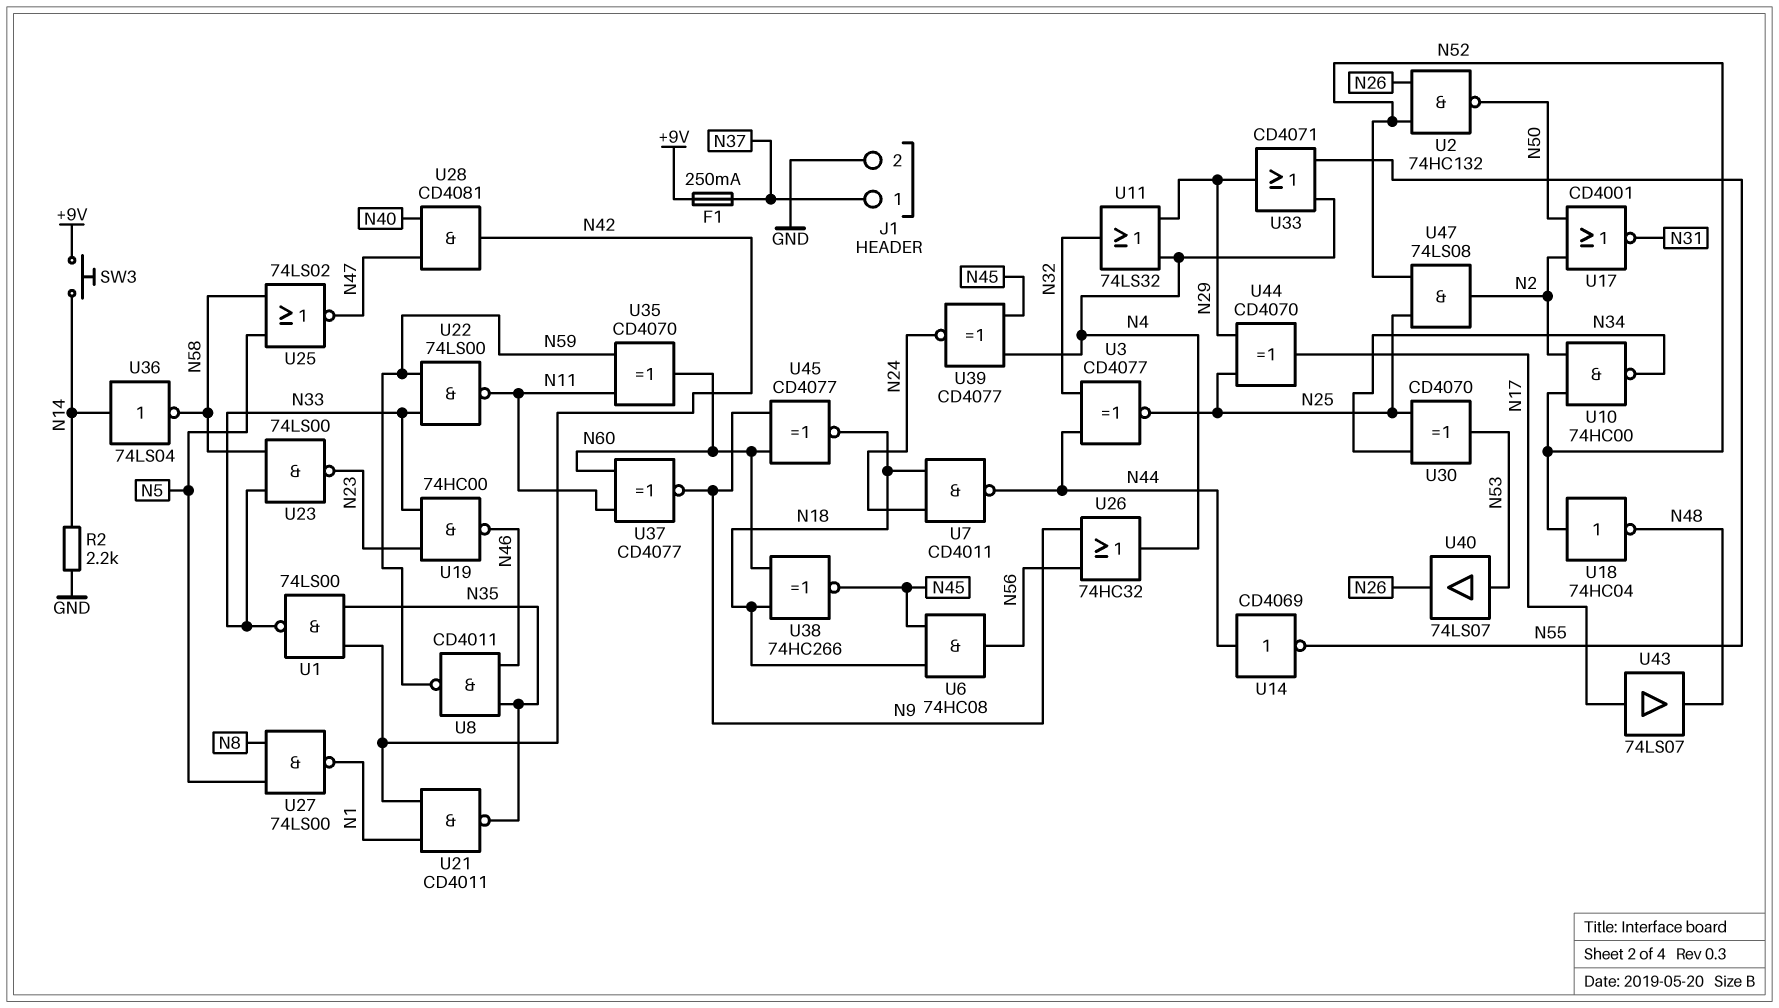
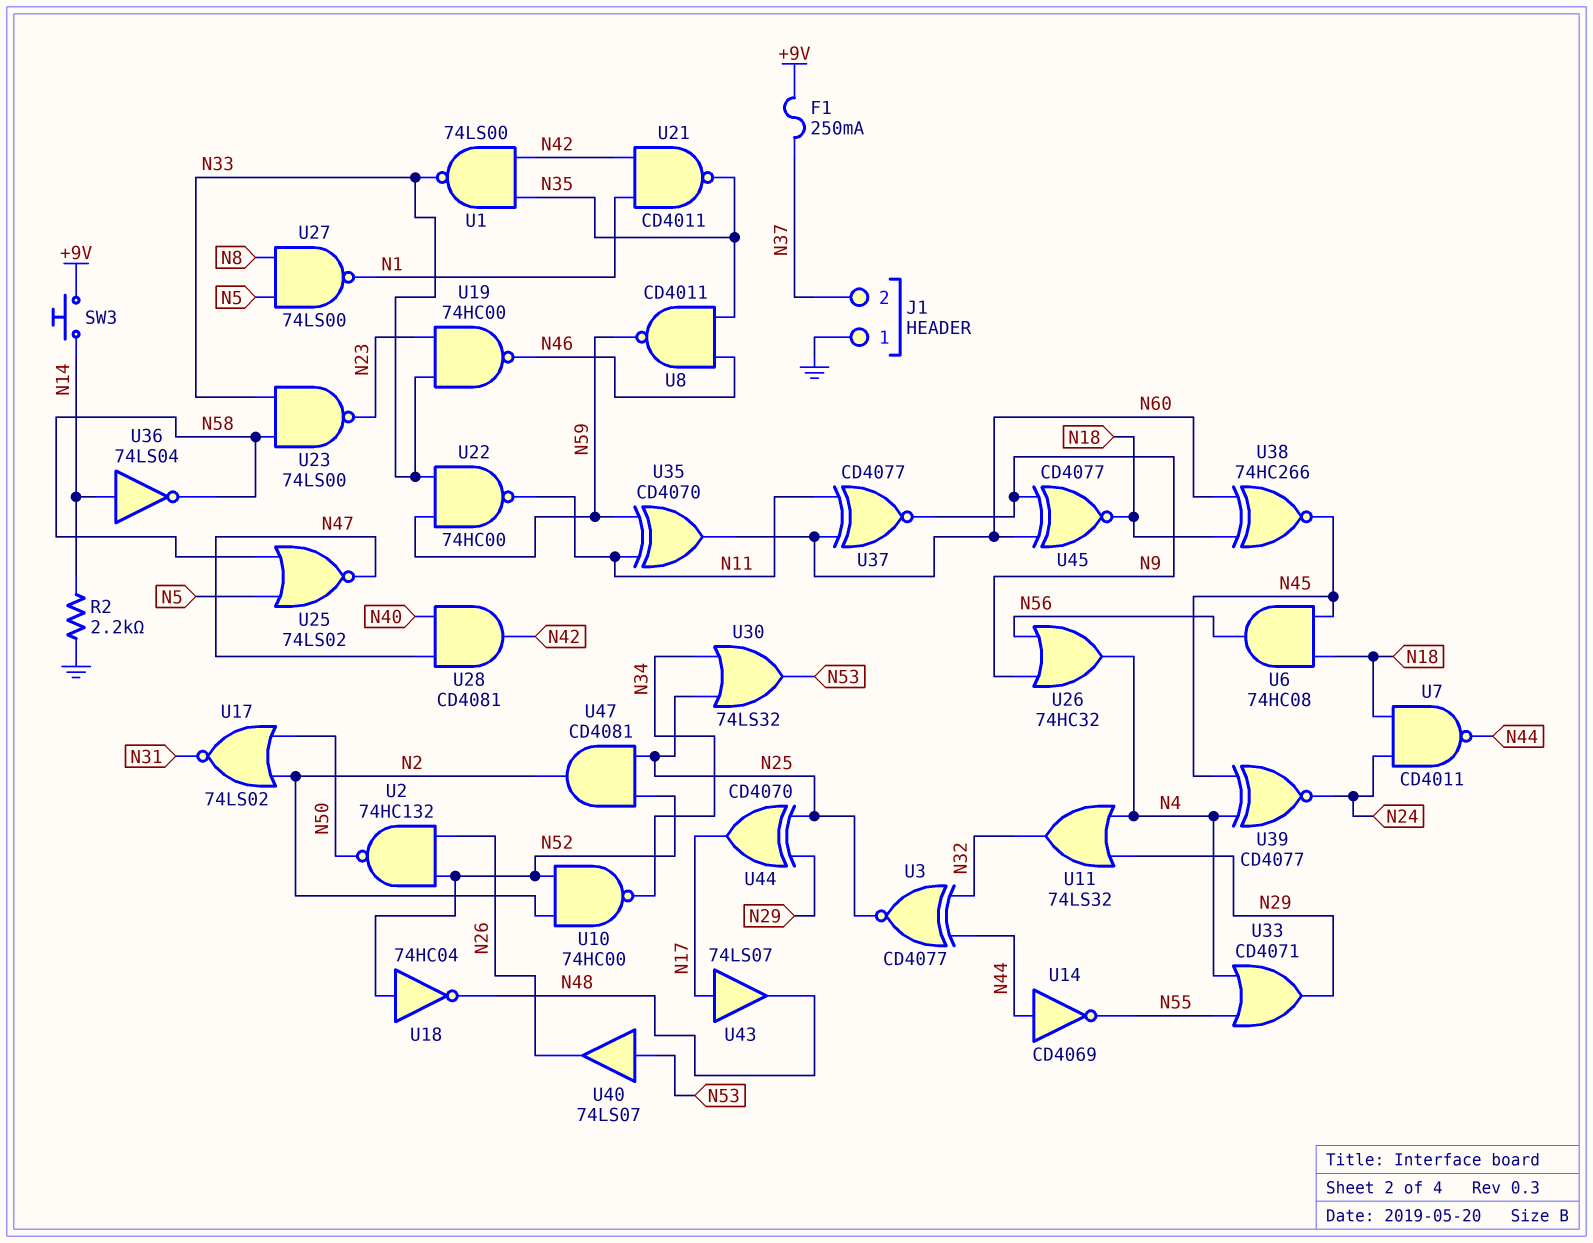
J1 pin 1: N37 -> GND
J1 pin 2: GND -> N37
U17: NOR CD4001 (in N2, in N50, out N31) -> NOR 74LS02 (in N2, in N50, out N31)
U22: NAND 74LS00 (in N33, in N59, out N11) -> NAND 74HC00 (in N33, in N59, out N11)
U30: XOR CD4070 (in N25, in N34, out N53) -> OR 74LS32 (in N25, in N34, out N53)
U47: AND 74LS08 (in N25, in N52, out N2) -> AND CD4081 (in N25, in N52, out N2)

